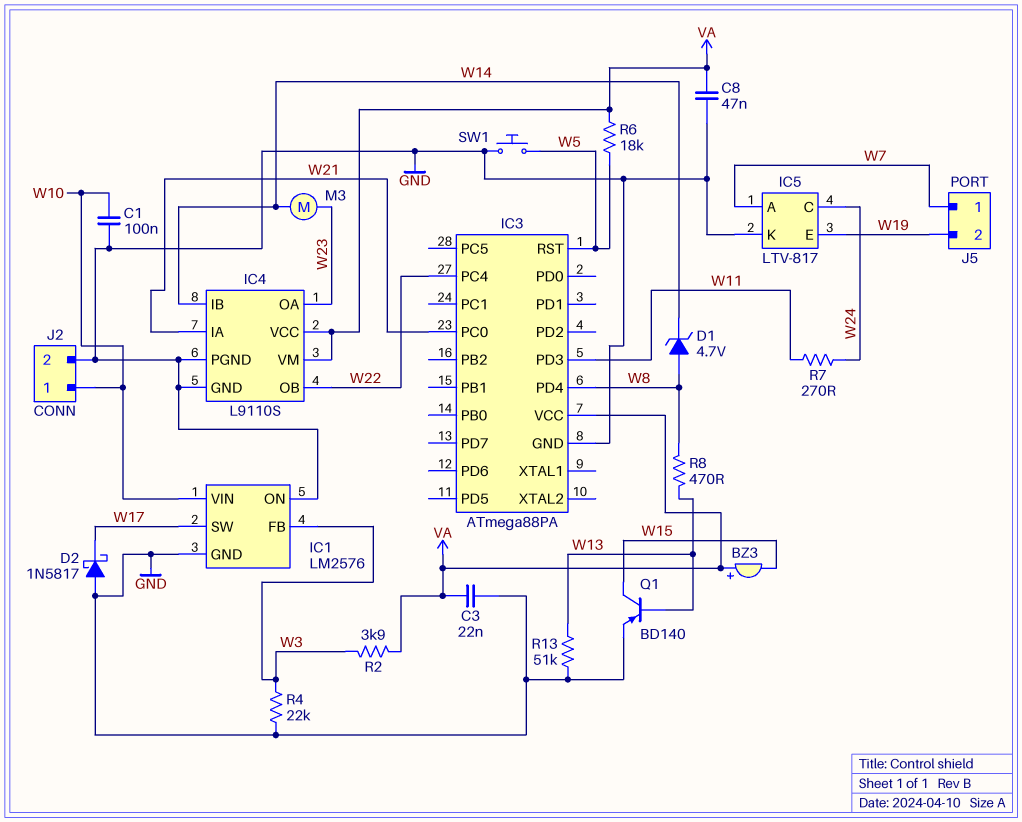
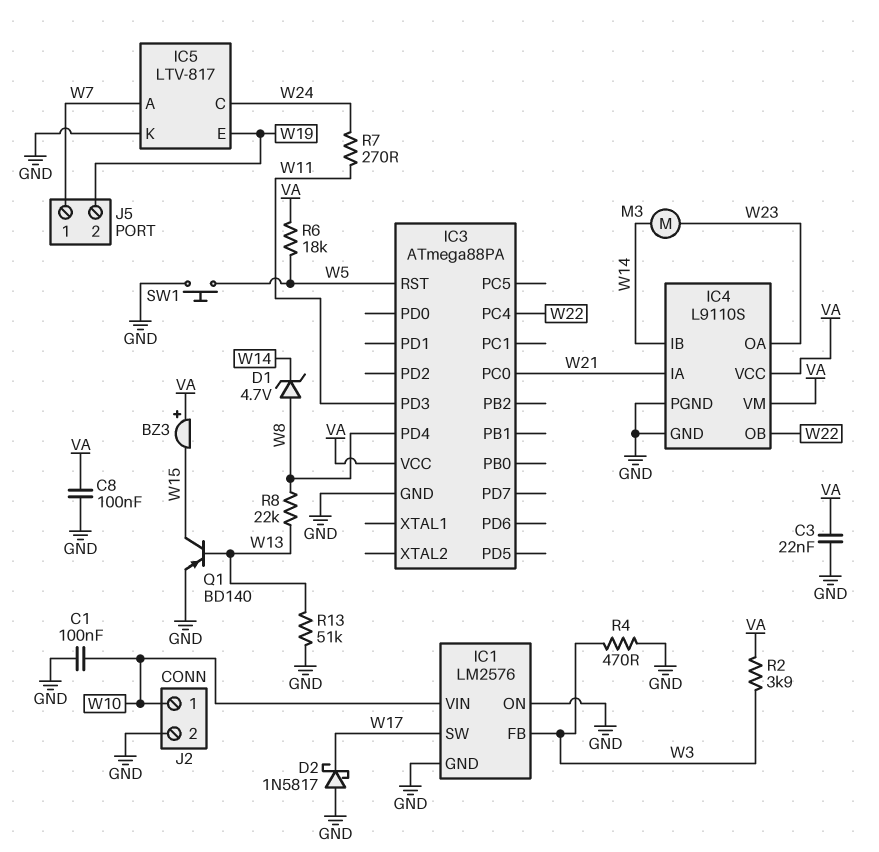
C8: 47nF (GND, VA) -> 100nF (GND, VA)
R4: 22k (GND, W3) -> 470 (GND, W3)
R8: 470 (W8, W13) -> 22k (W8, W13)

